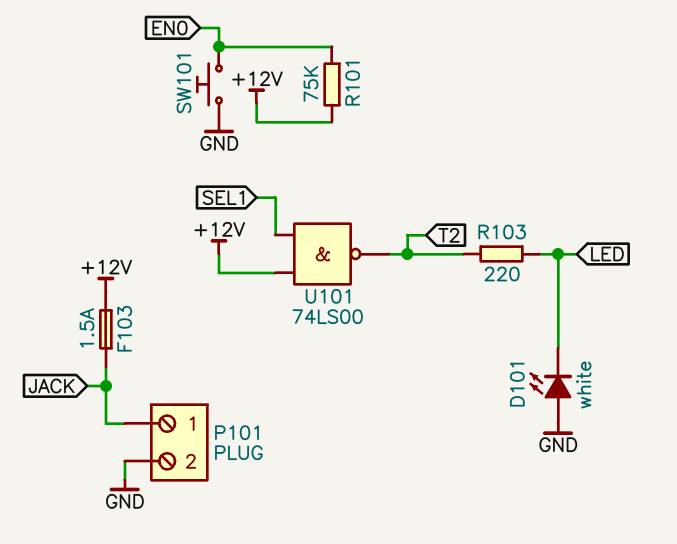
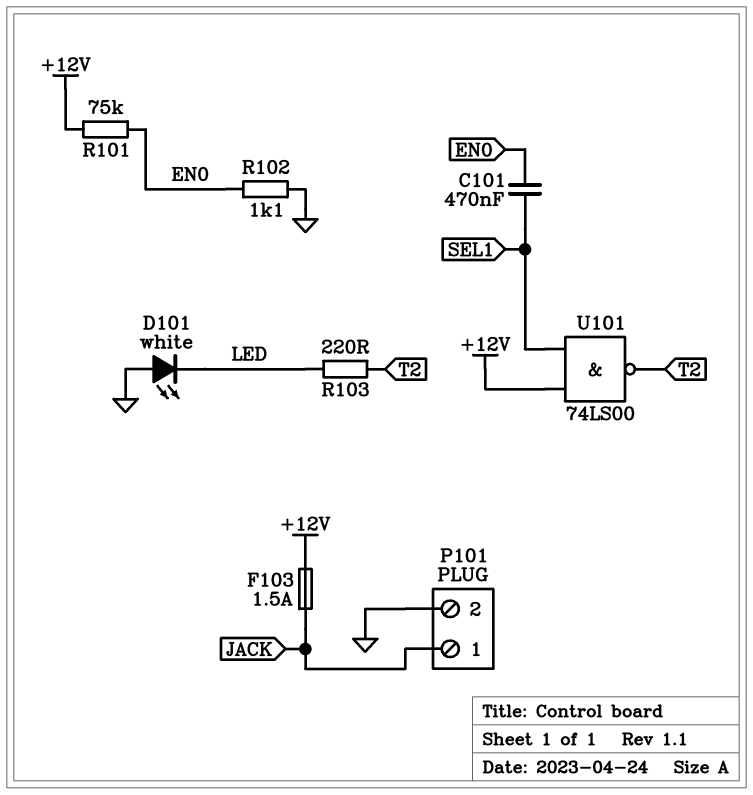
C101: none -> 470nF (EN0, SEL1)
R102: none -> 1.1k (EN0, GND)
SW101: button (EN0, GND) -> none

